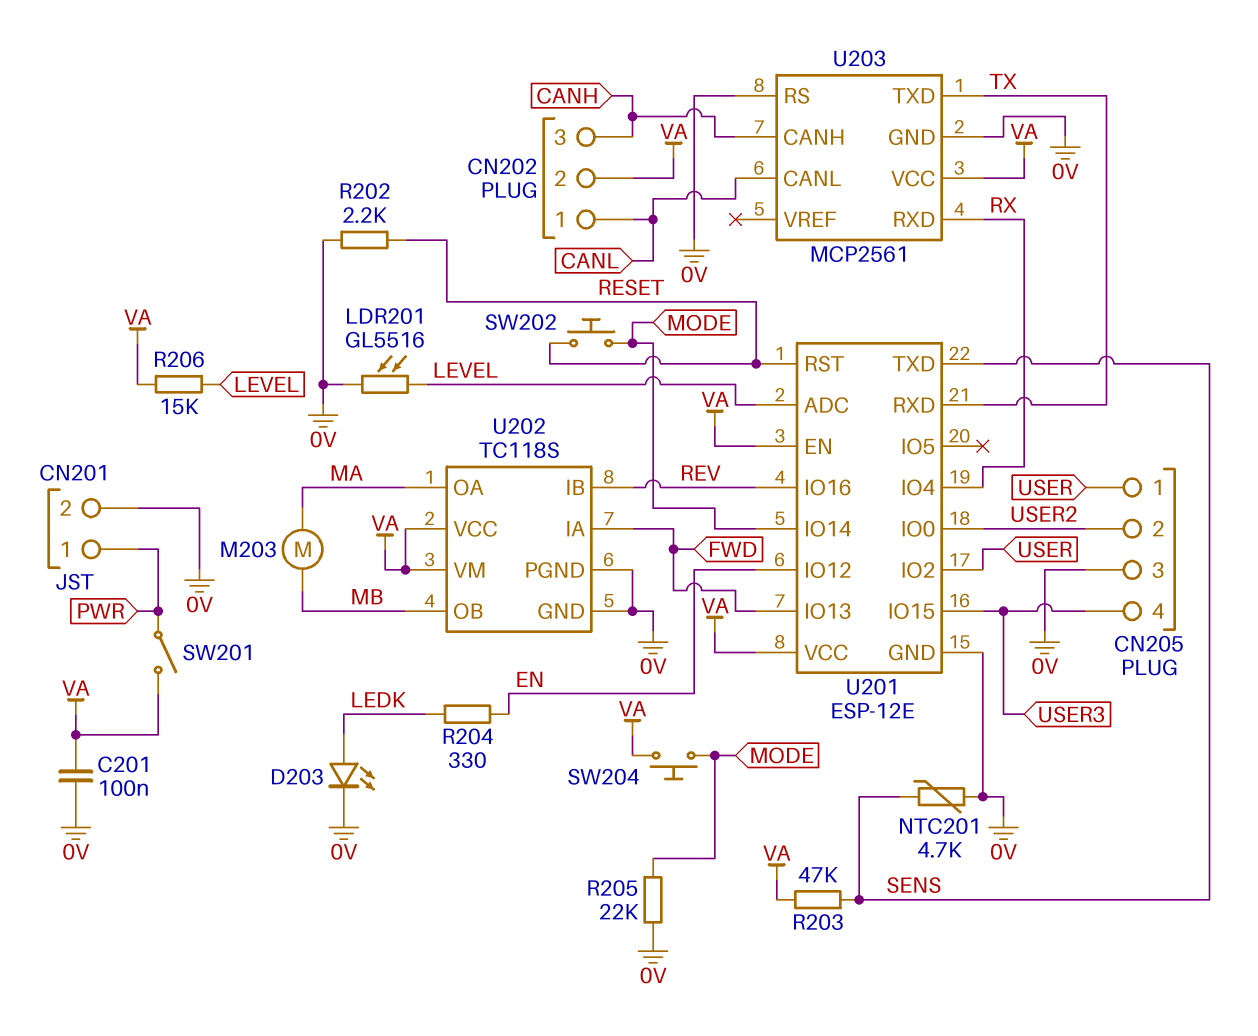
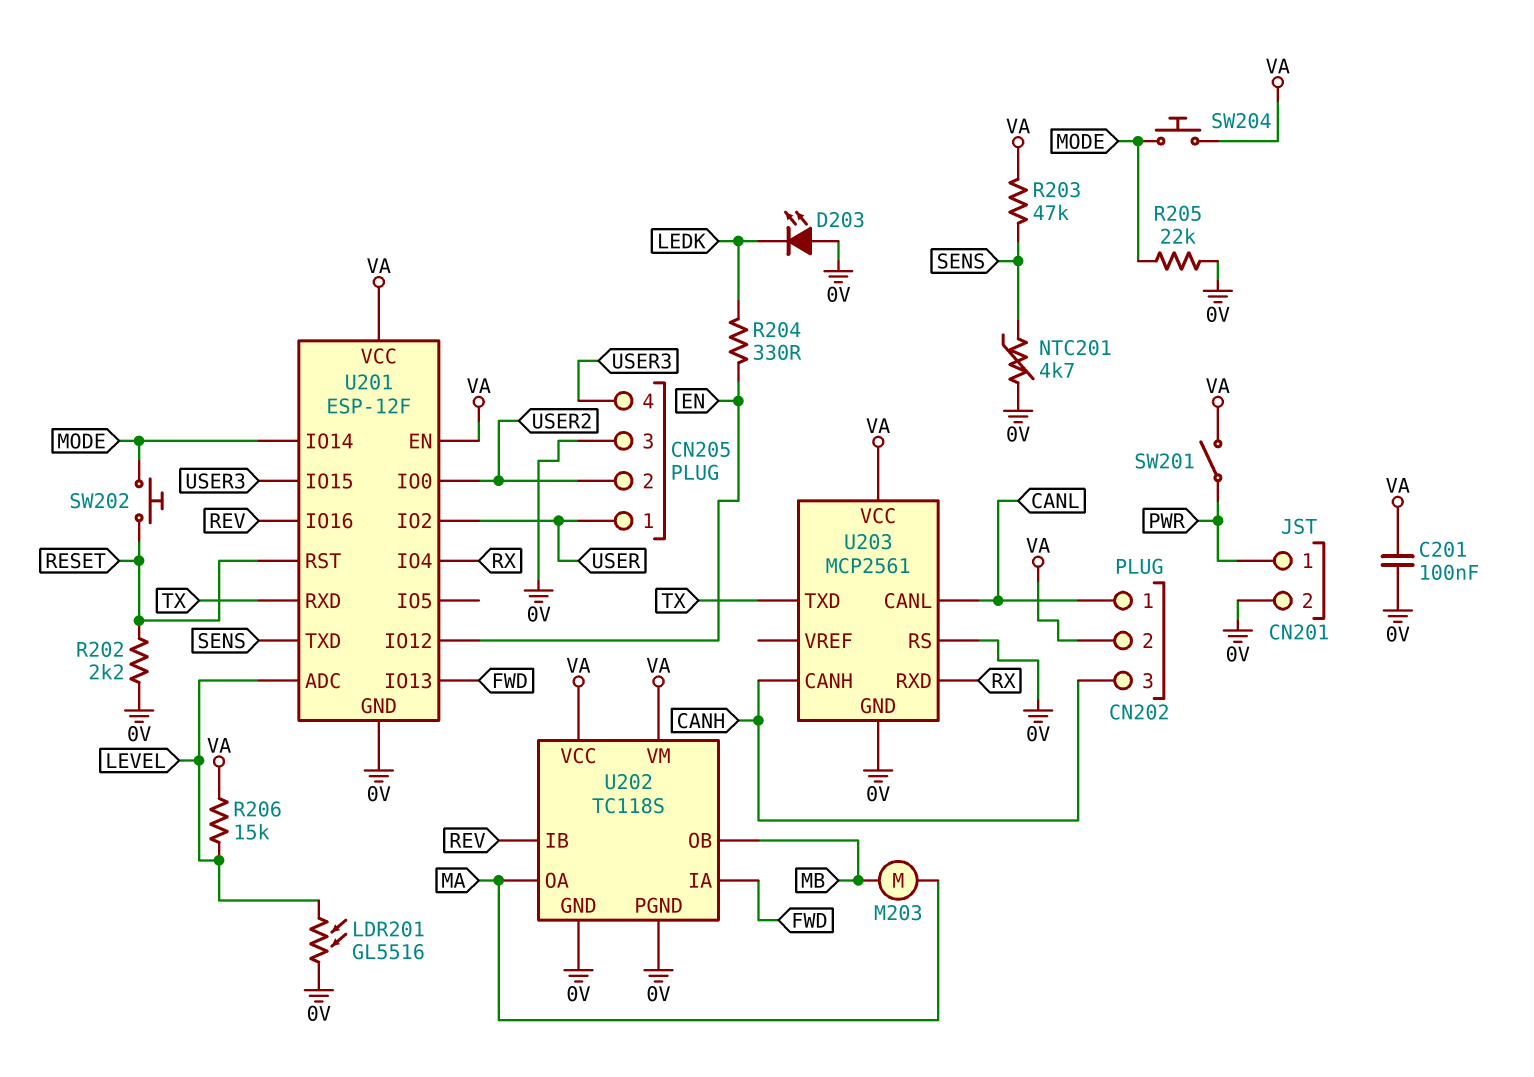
D203: LED (A LEDK, K 0V) -> LED (A 0V, K LEDK)
U201: ESP-12E -> ESP-12F

